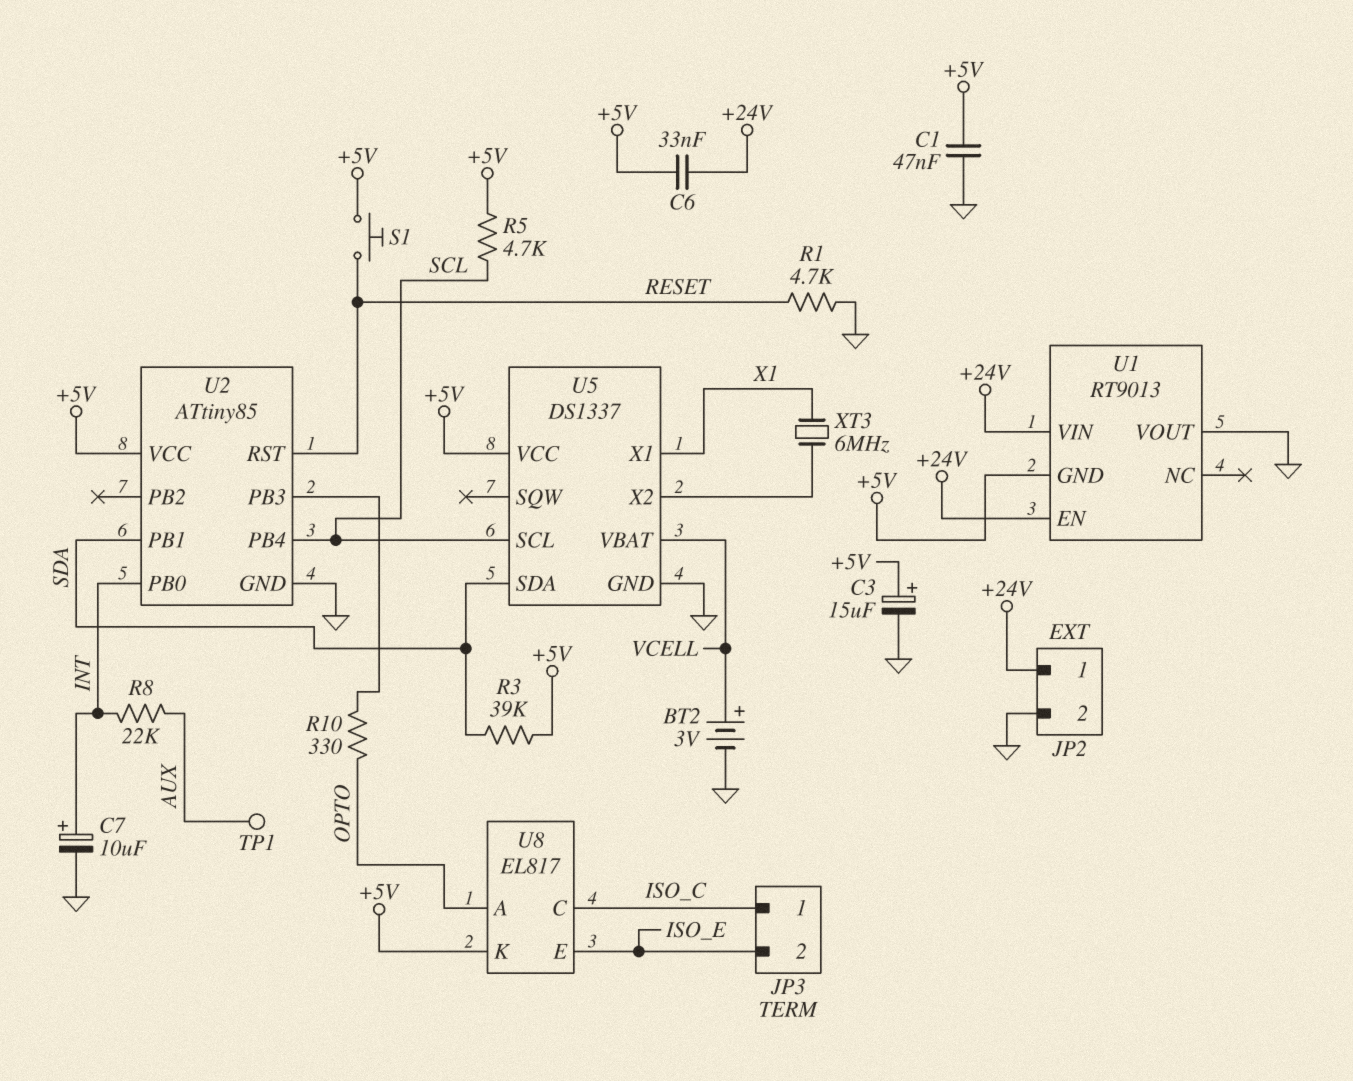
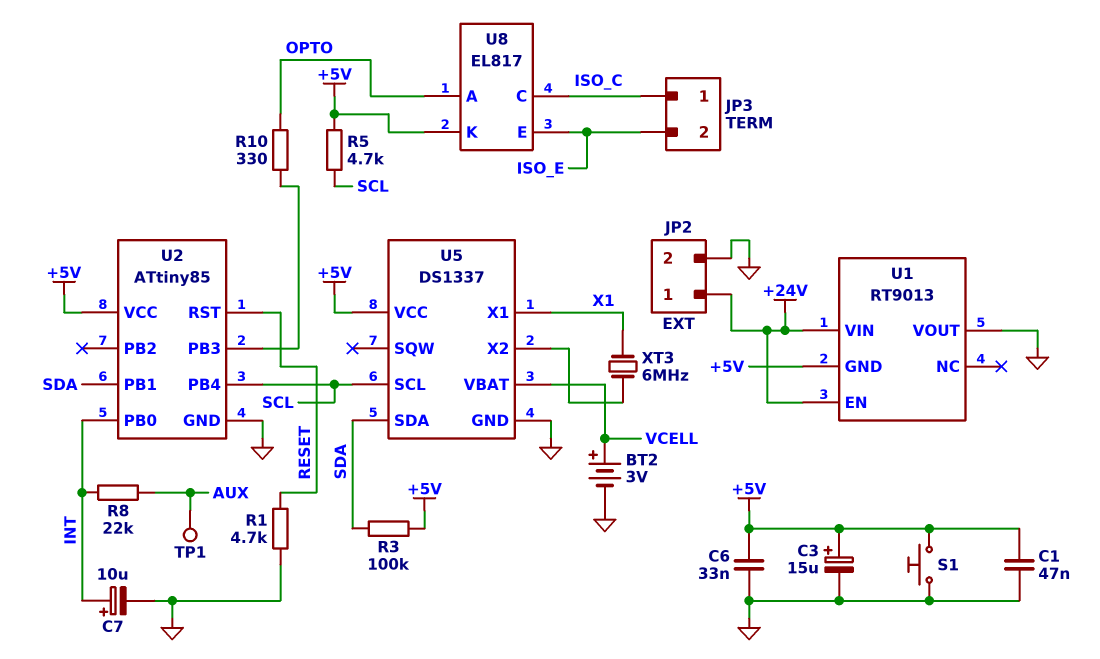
C6: 33nF (+5V, +24V) -> 33nF (+5V, GND)
R3: 39k (+5V, SDA) -> 100k (+5V, SDA)
S1: button (+5V, RESET) -> button (+5V, GND)

